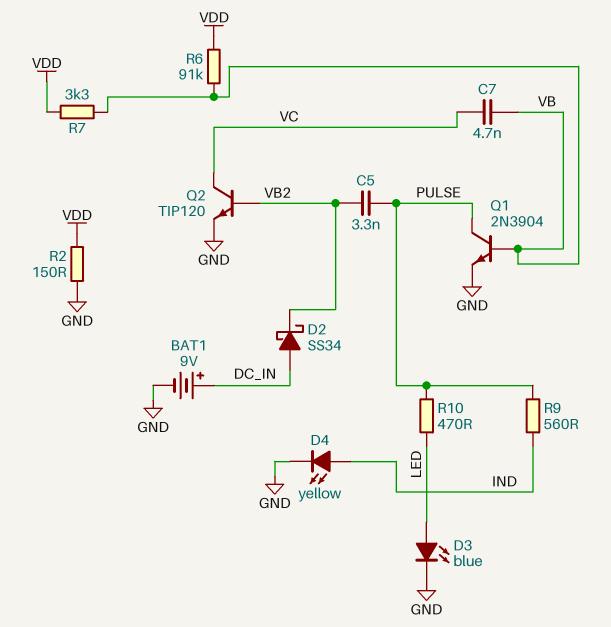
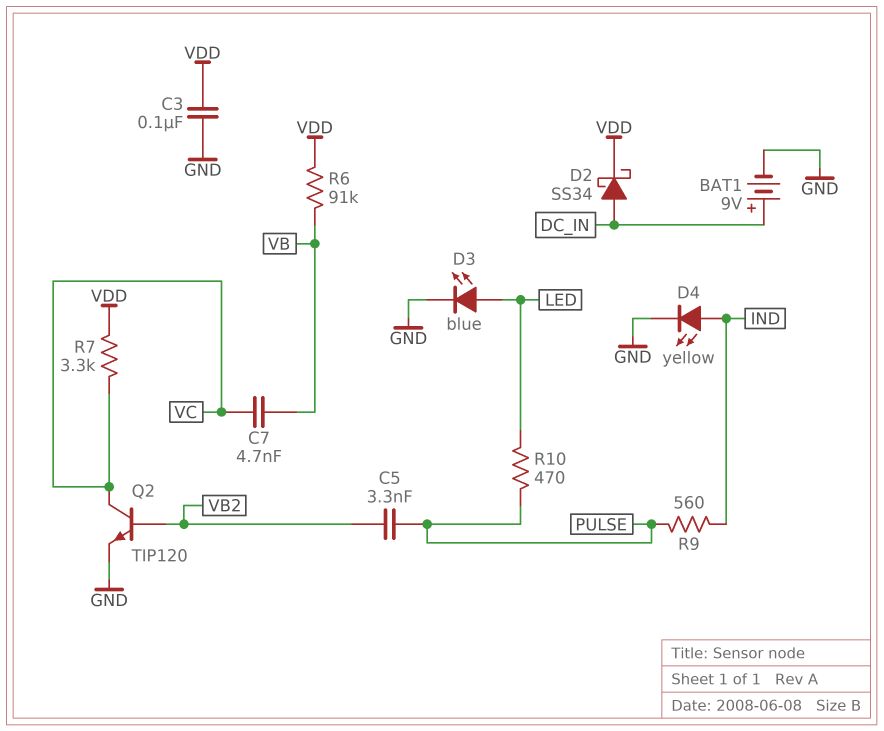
C3: none -> 100nF (GND, VDD)
D2: schottky SS34 (A DC_IN, K VB2) -> schottky SS34 (A DC_IN, K VDD)
Q1: NPN 2N3904 (B VB, C PULSE, E GND) -> none
R2: 150 (GND, VDD) -> none
R7: 3.3k (VB, VDD) -> 3.3k (VC, VDD)

